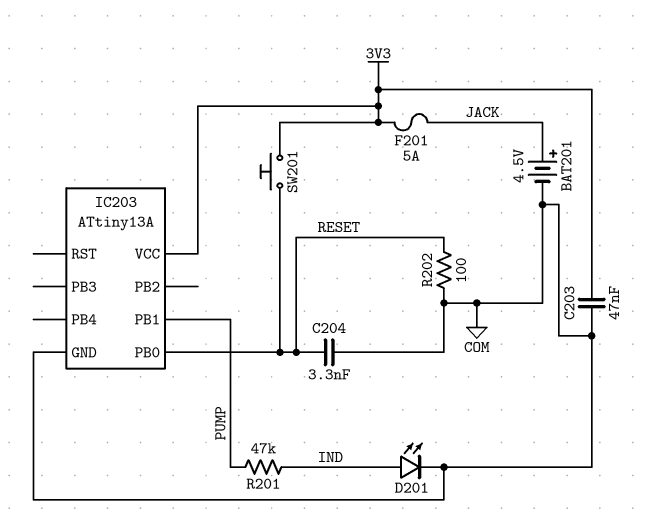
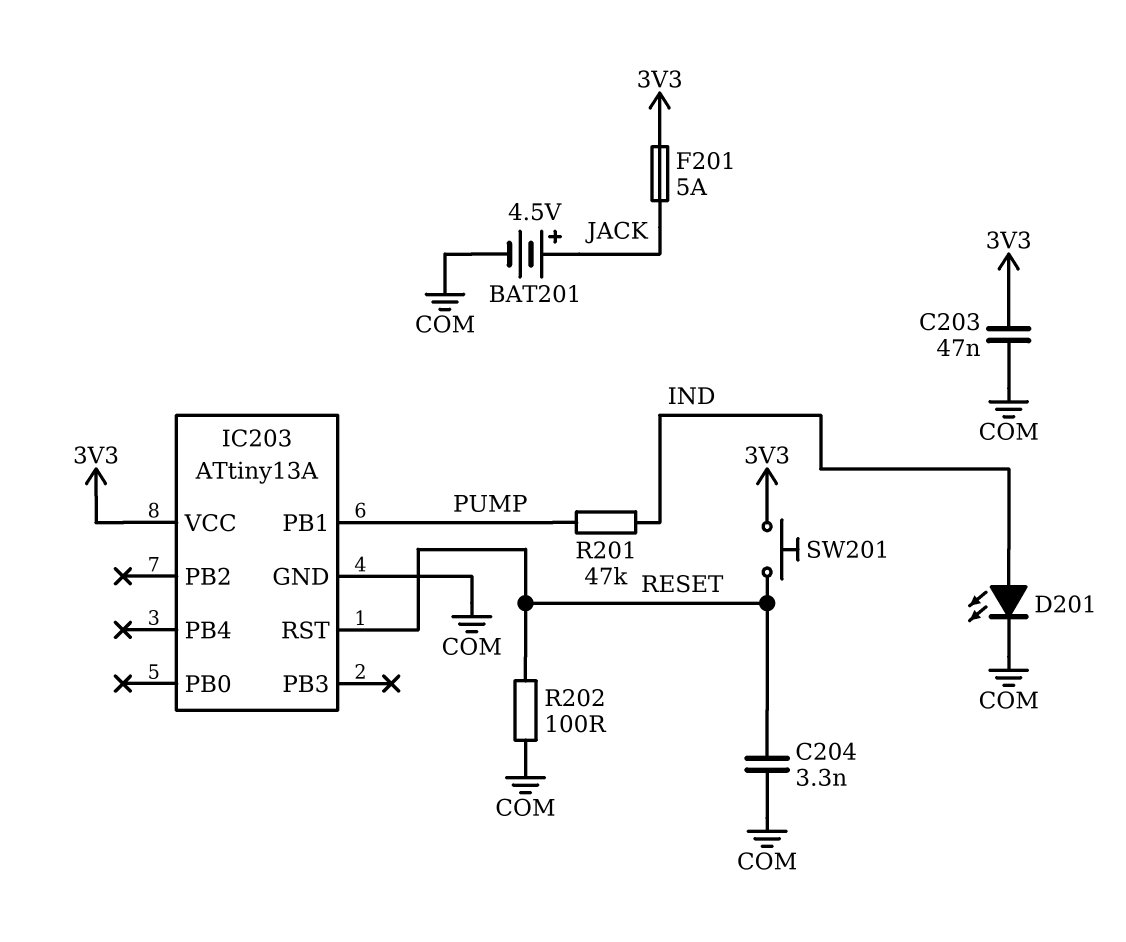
IC203 pin PB0: RESET -> none
IC203 pin RST: none -> RESET

